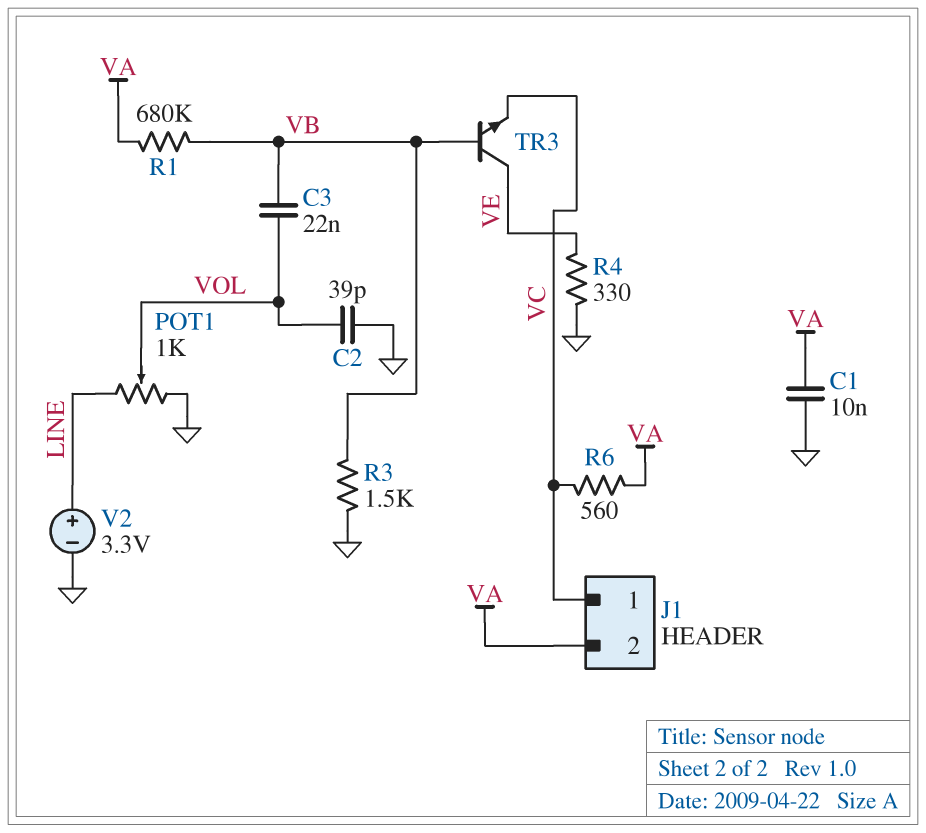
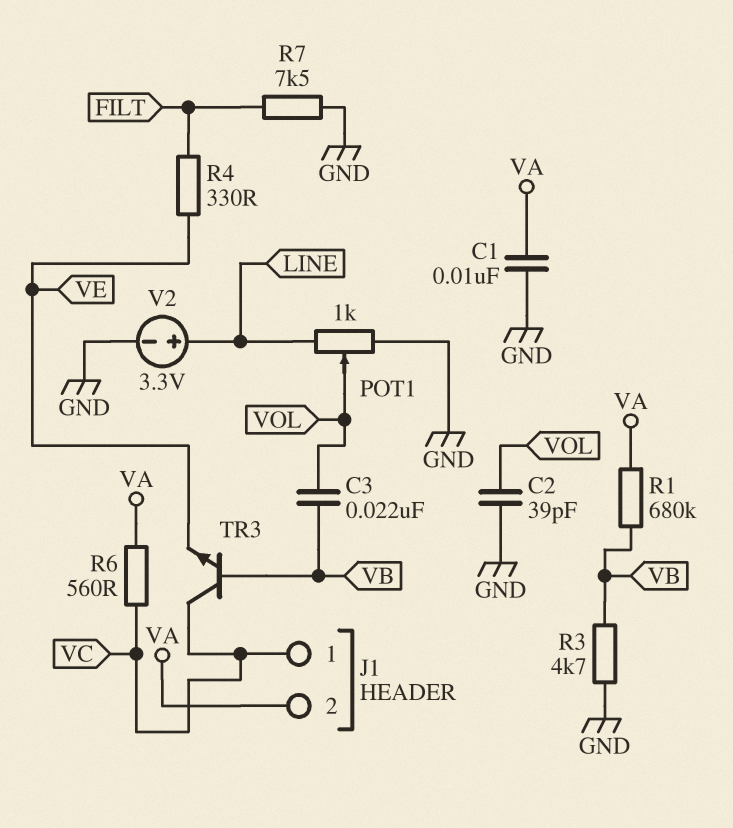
R3: 1.5k (GND, VB) -> 4.7k (GND, VB)
R4: 330 (GND, VE) -> 330 (FILT, VE)
R7: none -> 7.5k (FILT, GND)
TR3: NPN (B VB, C VE, E VC) -> NPN (B VB, C VC, E VE)

